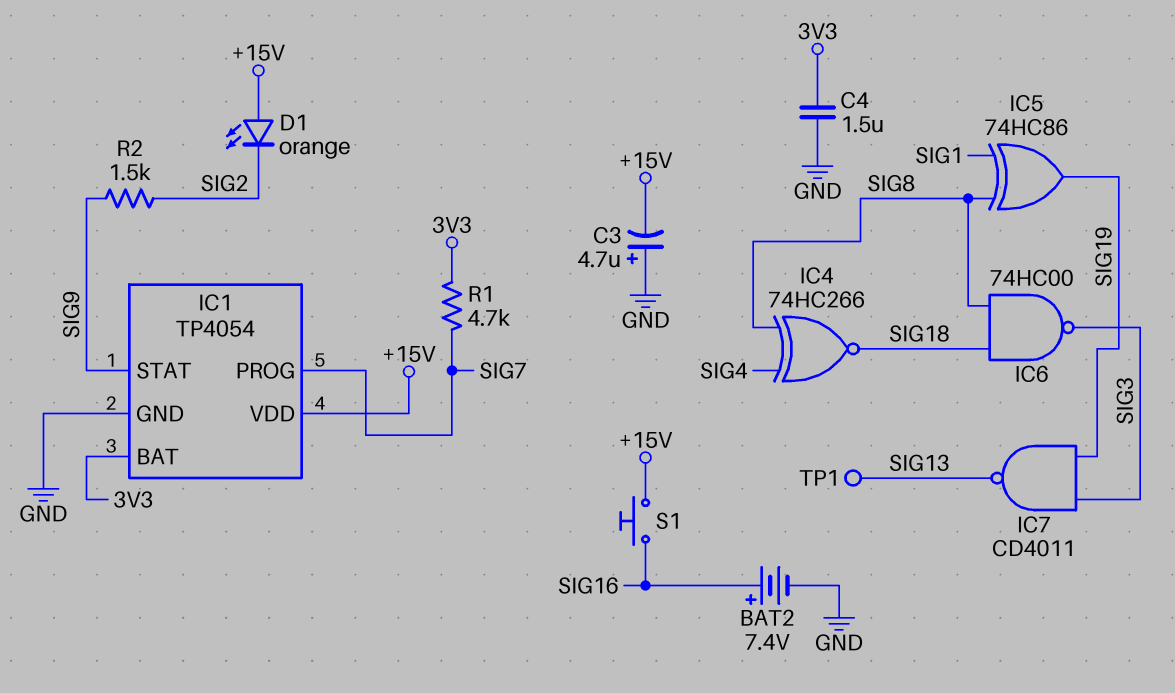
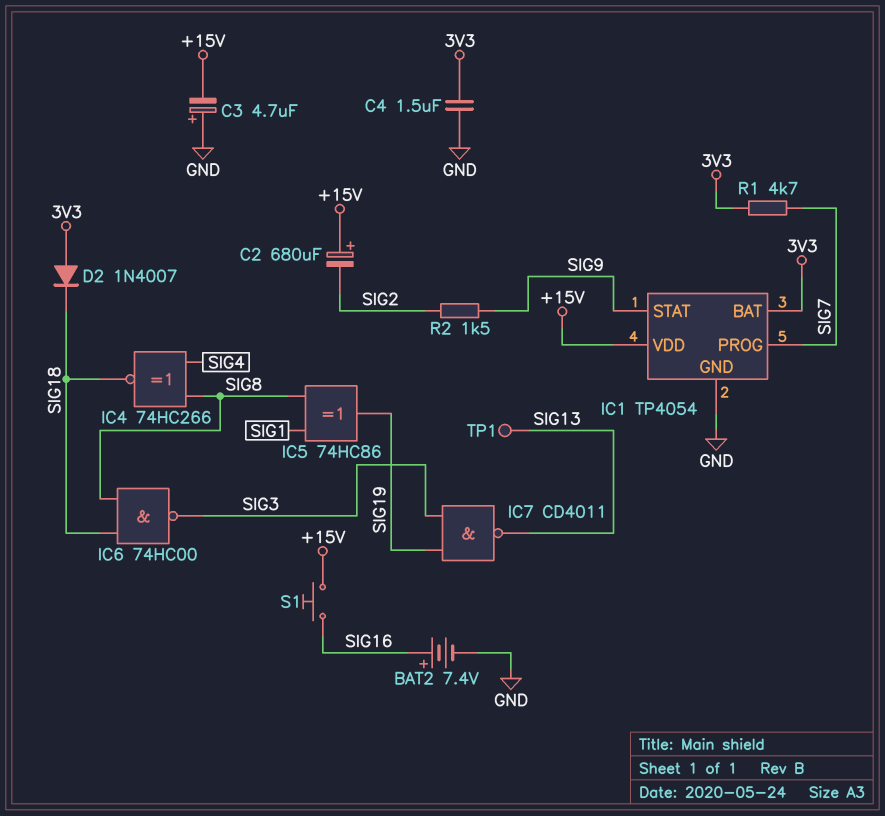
C2: none -> 680uF (plus +15V, minus SIG2)
D1: LED orange (A +15V, K SIG2) -> none
D2: none -> diode 1N4007 (A 3V3, K SIG18)

